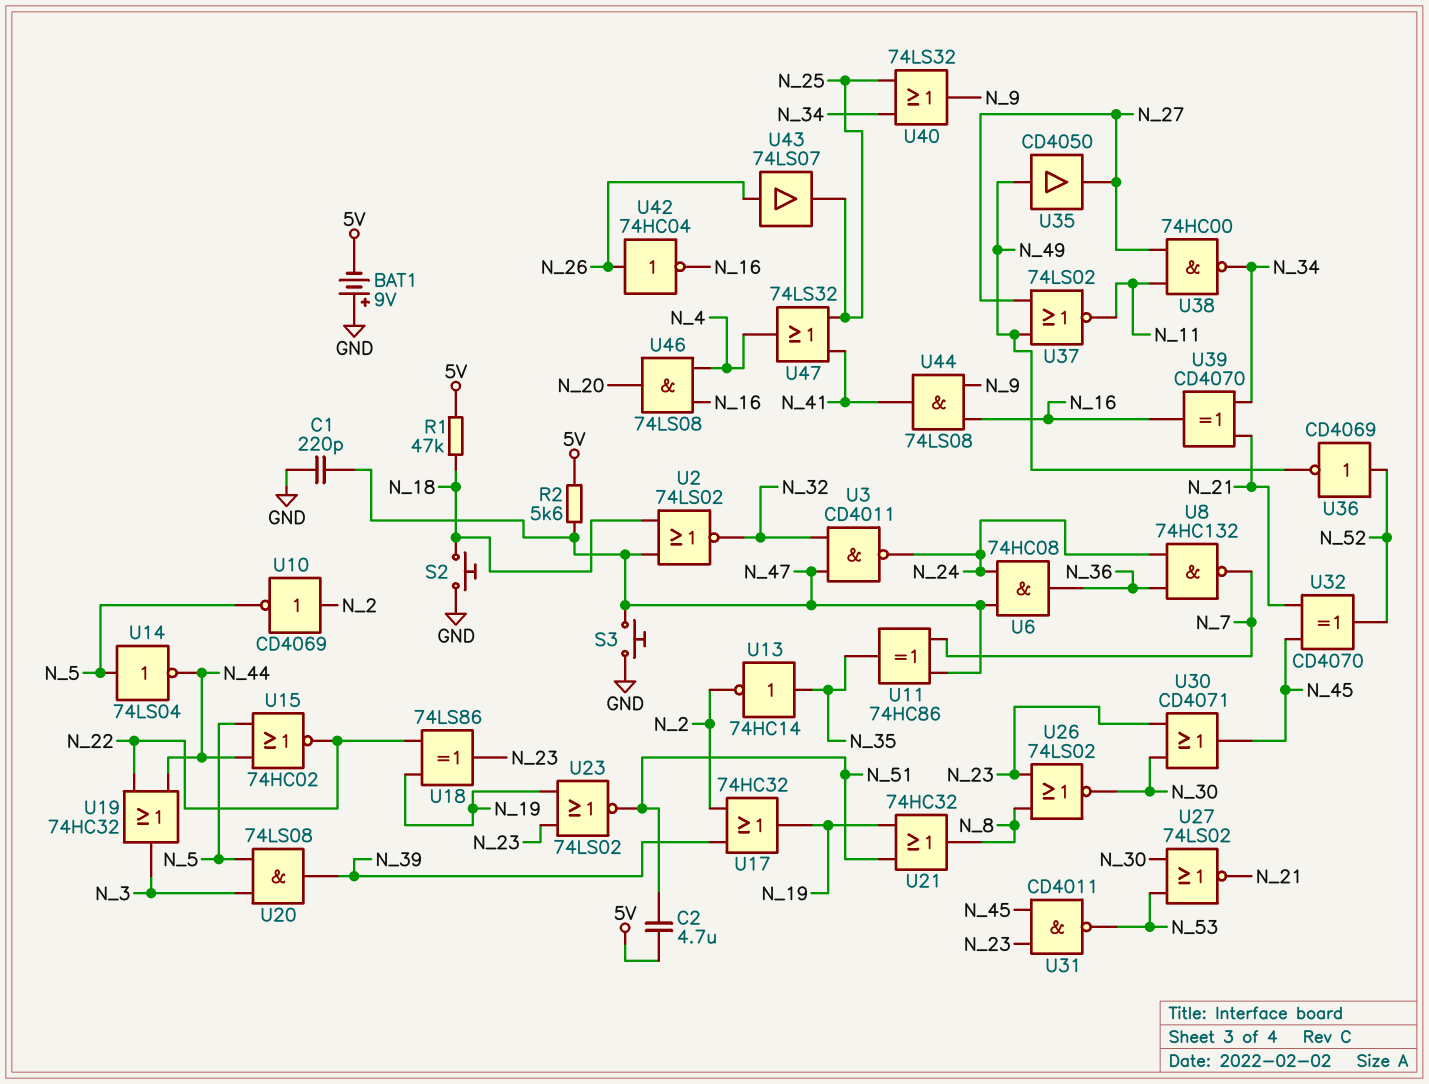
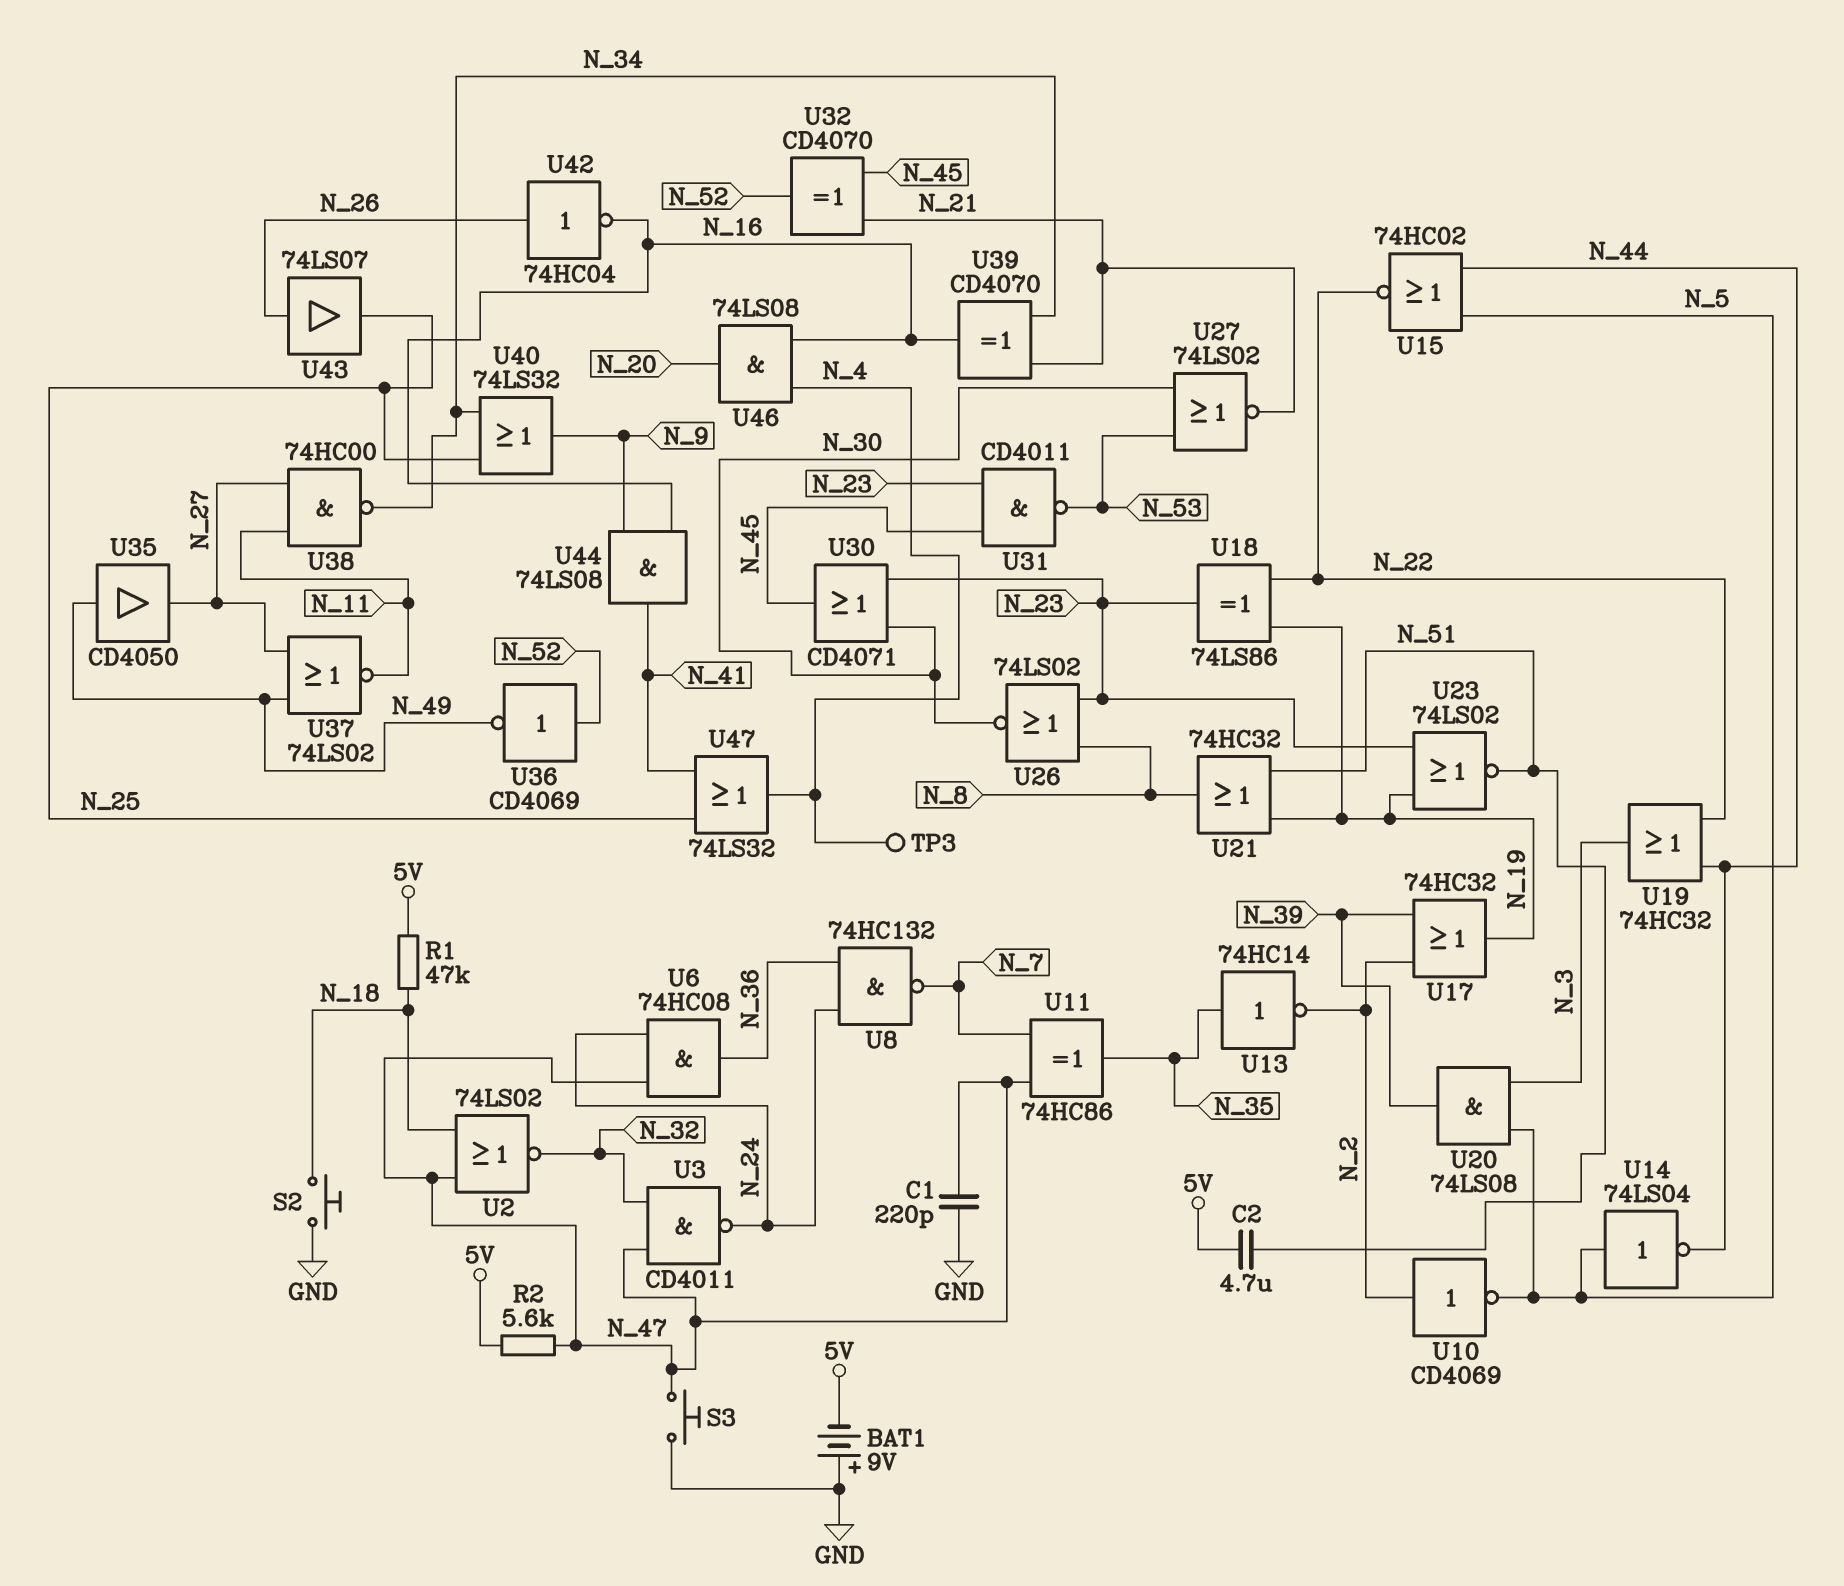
TP3: none -> test point (N_4)

